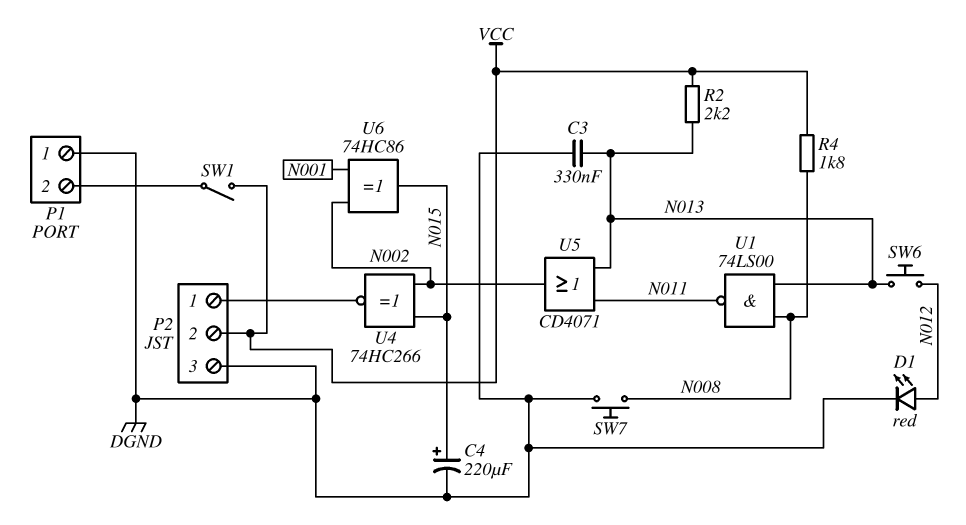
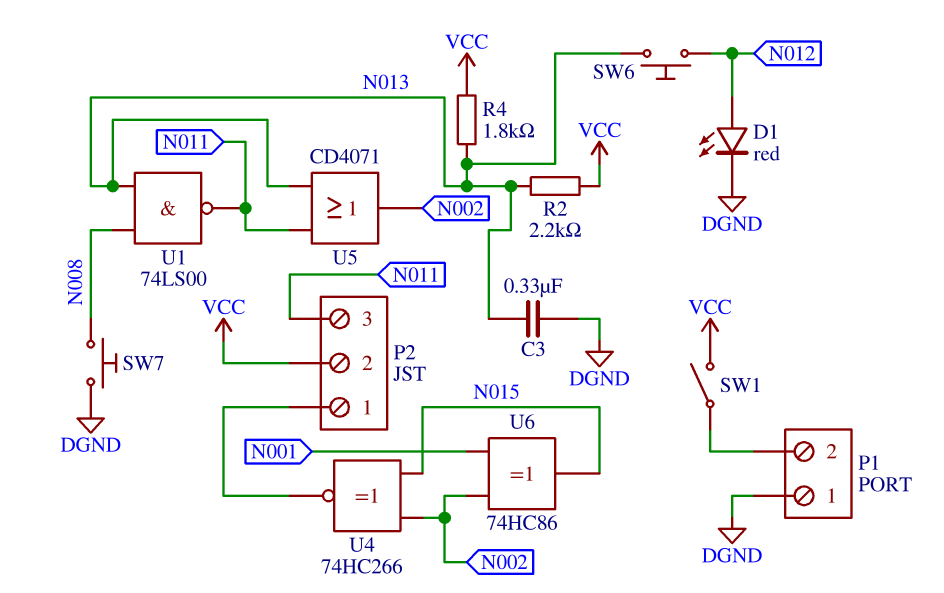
C4: 220uF (plus N015, minus DGND) -> none
P2 pin 3: DGND -> N011
R4: 1.8k (N008, VCC) -> 1.8k (N013, VCC)

